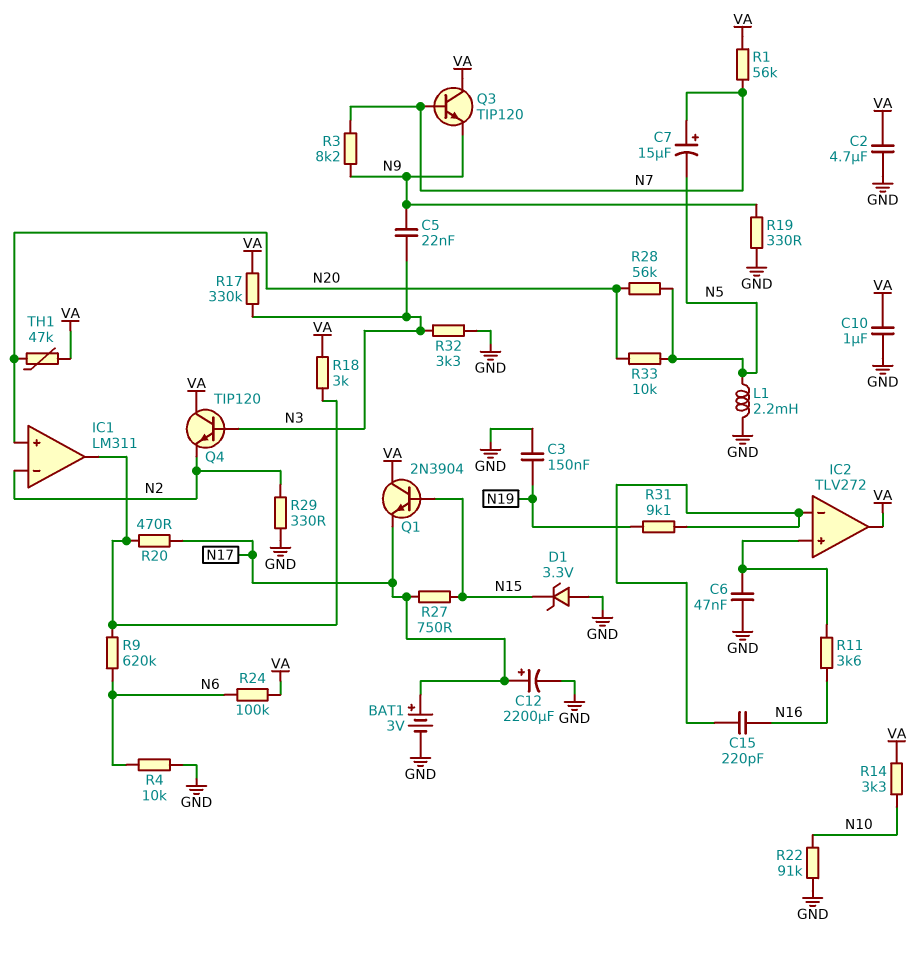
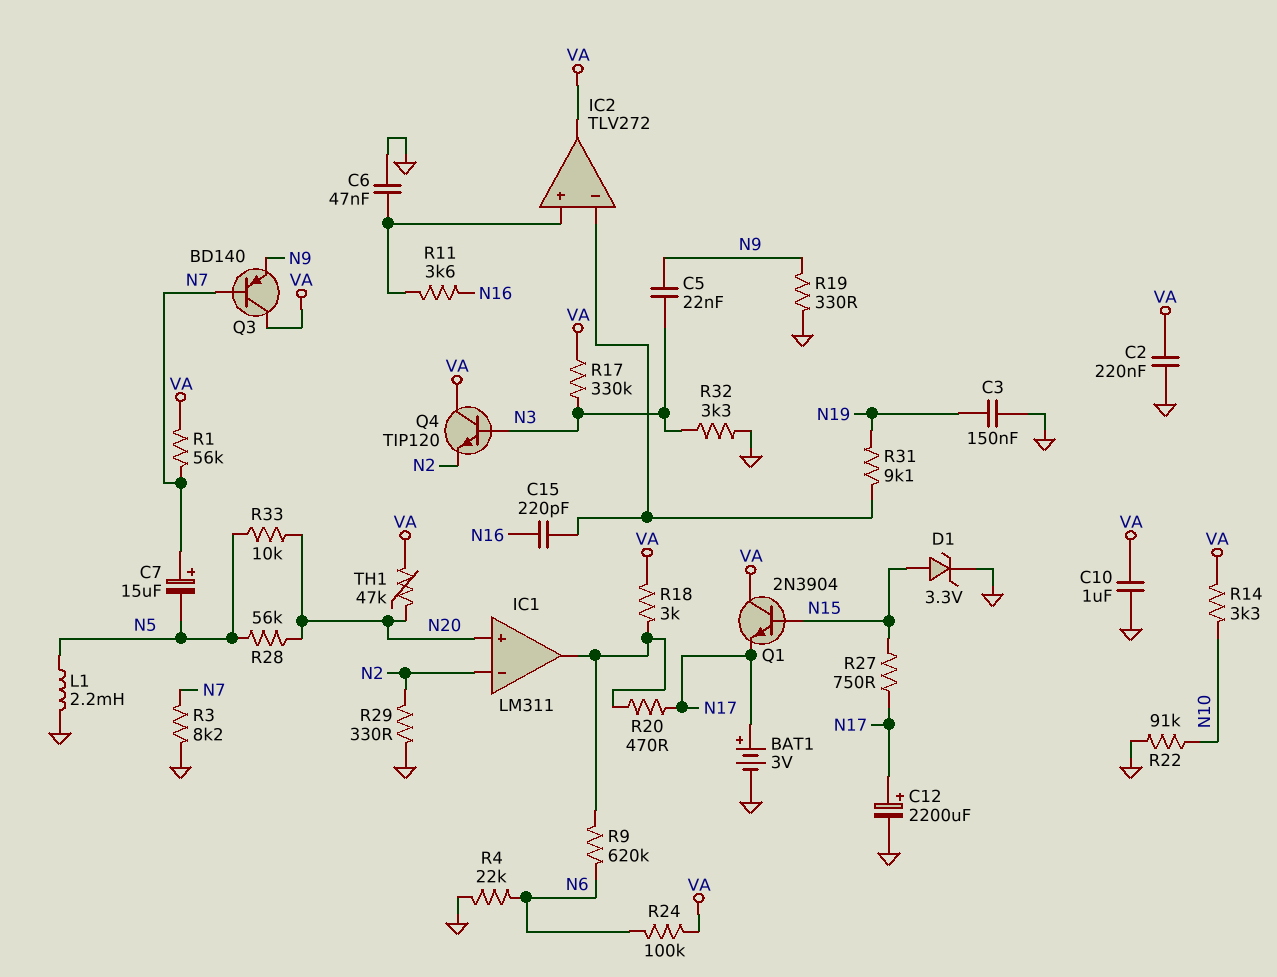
C2: 4.7uF (GND, VA) -> 220nF (GND, VA)
D1: zener 3.3V (A GND, K N15) -> zener 3.3V (A N15, K GND)
Q3: NPN TIP120 (B N7, C VA, E N9) -> PNP BD140 (B N7, C VA, E N9)
R3: 8.2k (N7, N9) -> 8.2k (GND, N7)
R4: 10k (GND, N6) -> 22k (GND, N6)

